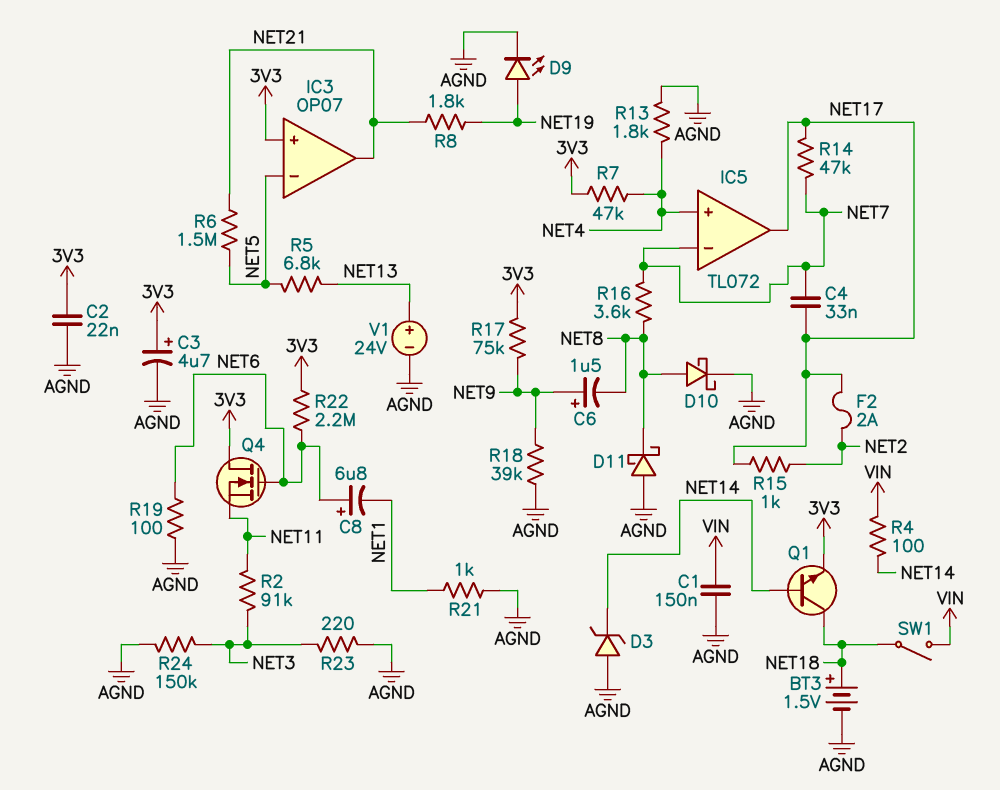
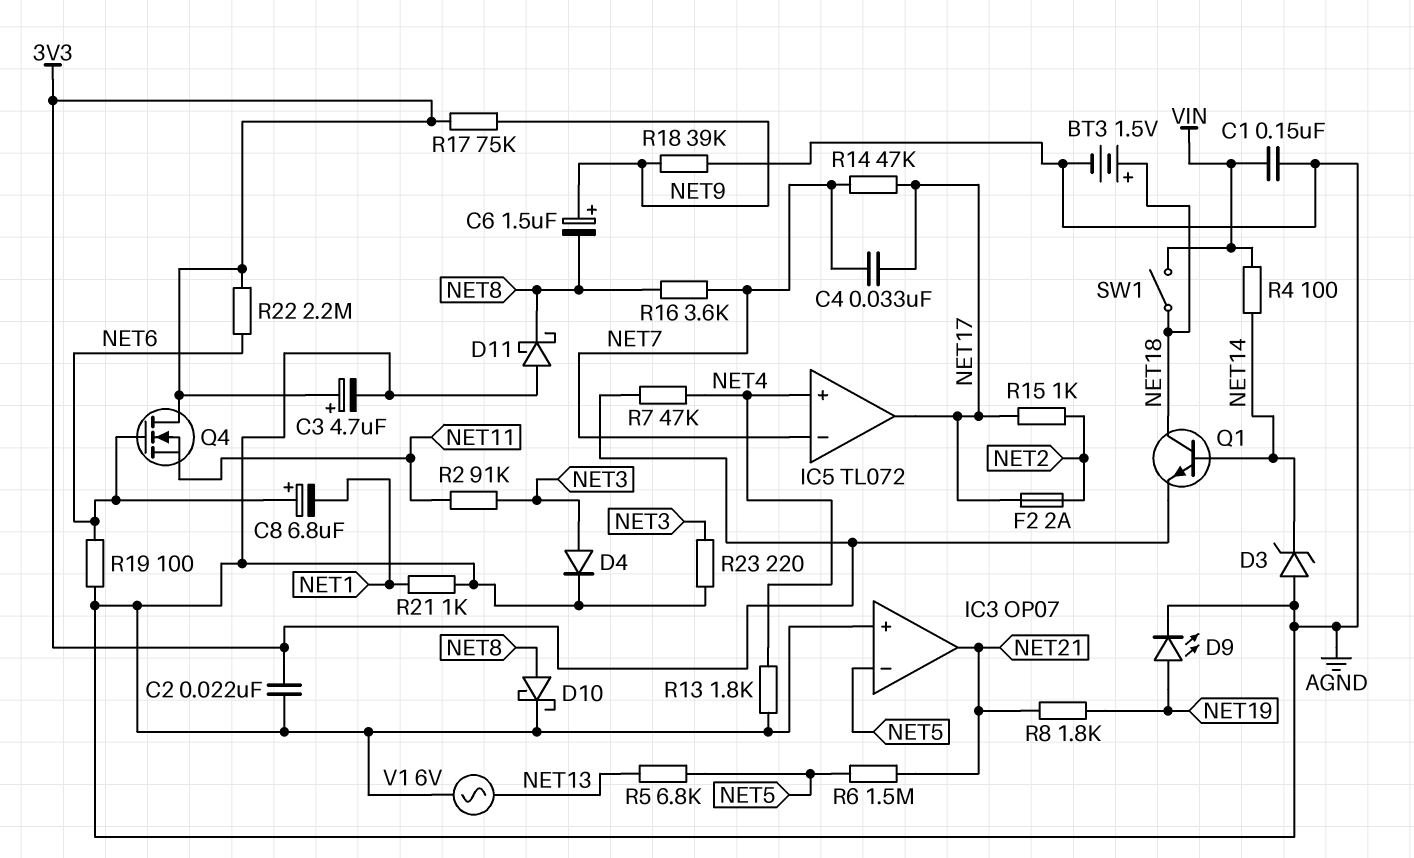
D4: none -> diode (A NET3, K AGND)
IC3 pin in+: 3V3 -> AGND
R24: 150k (AGND, NET3) -> none
V1: 24V (plus NET13, minus AGND) -> AC 6V (AGND, NET13)

